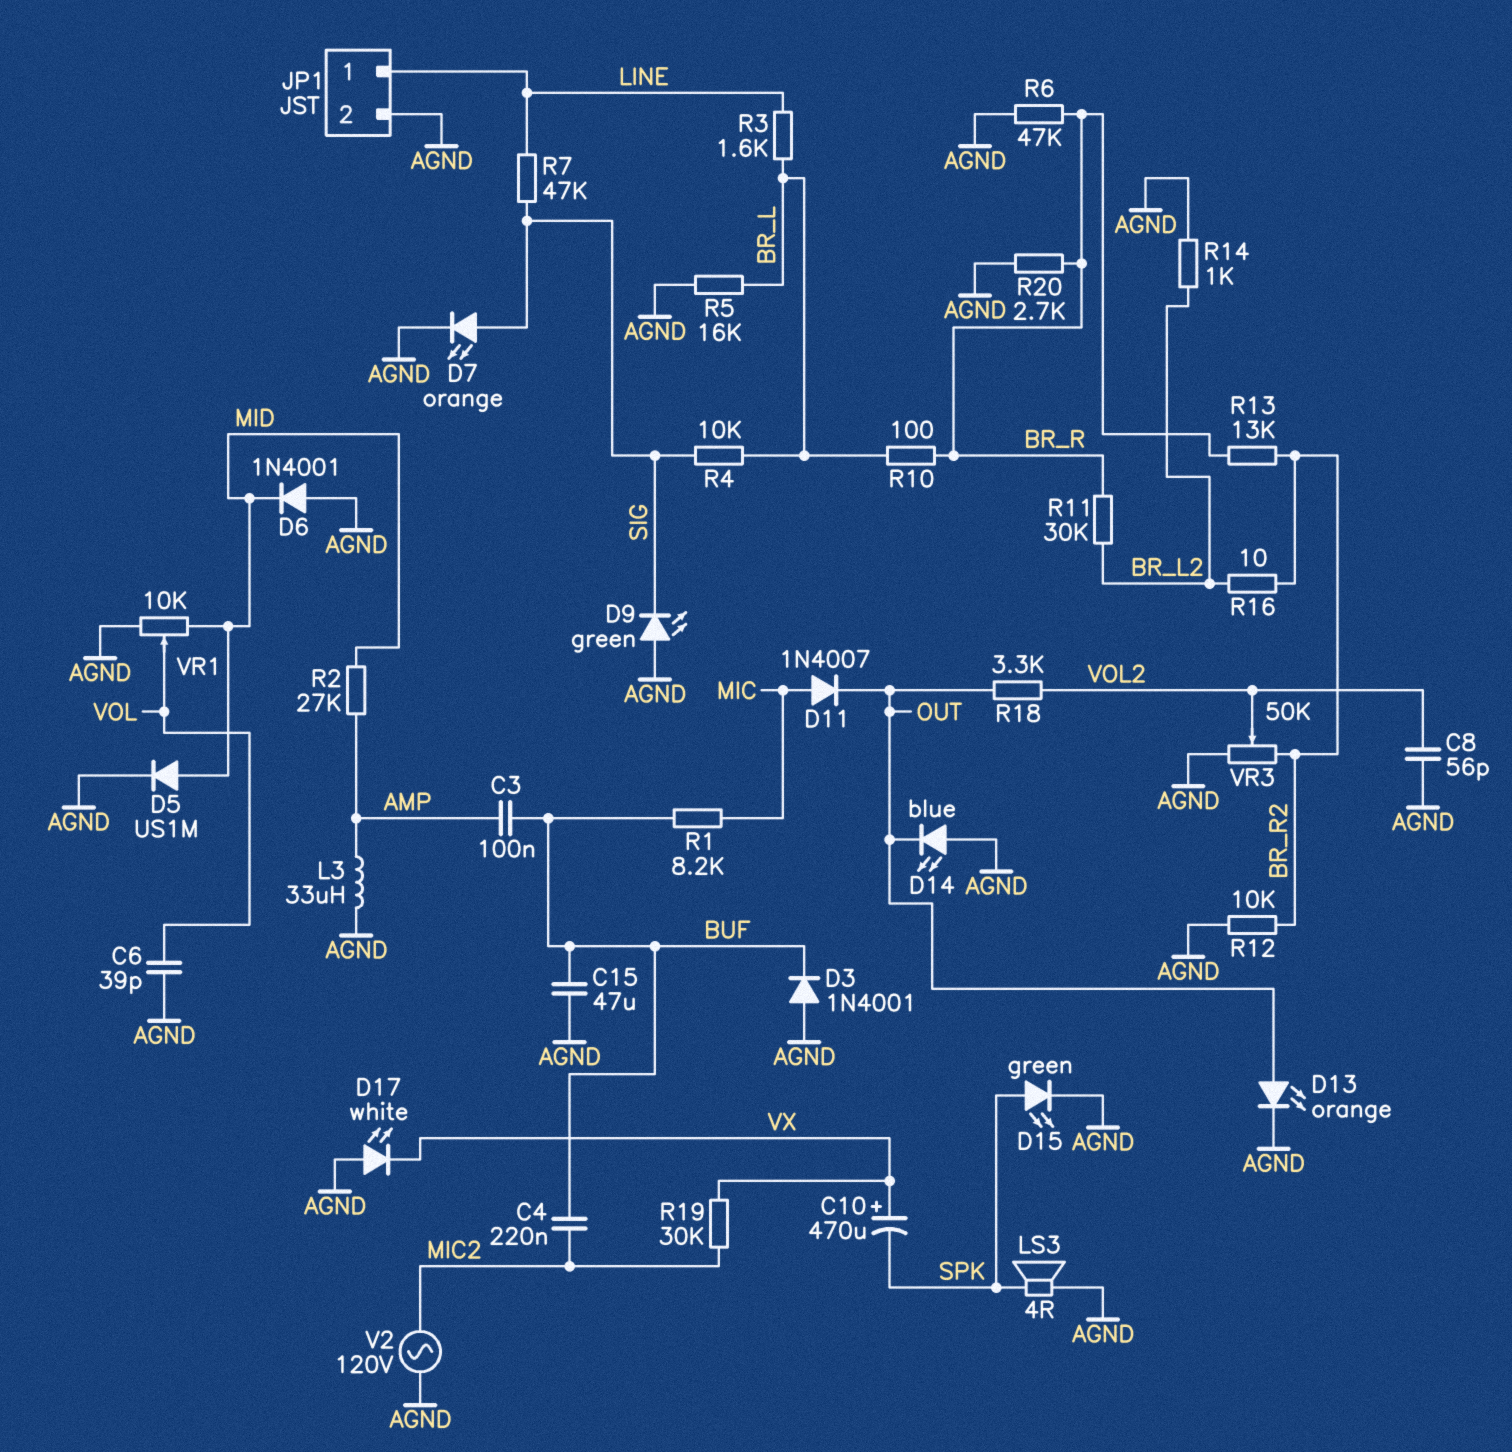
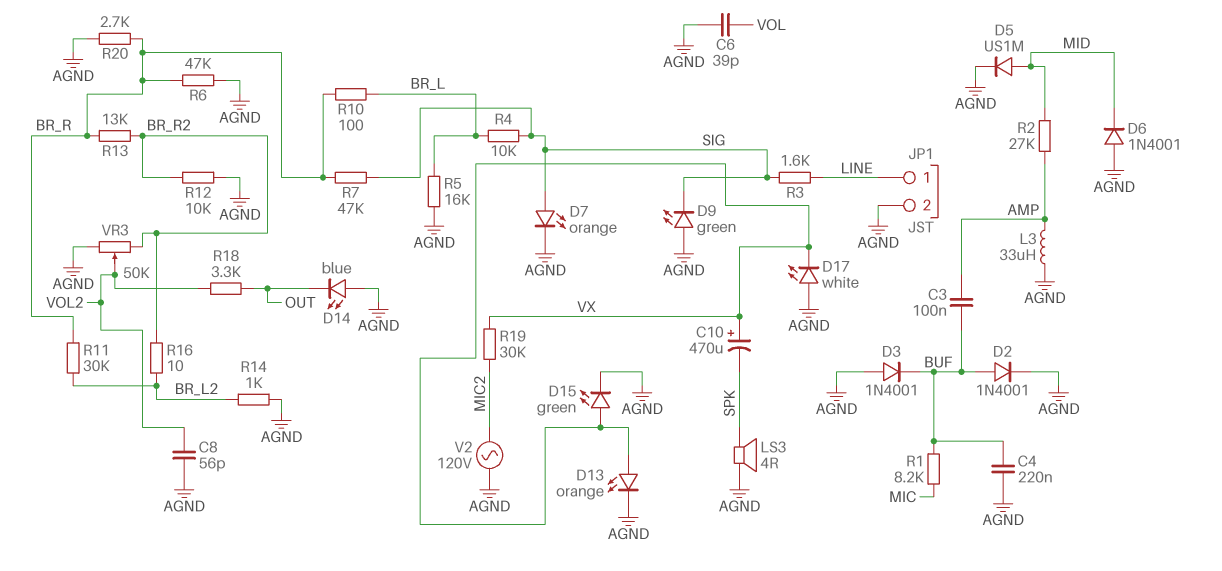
C4: 220nF (BUF, MIC2) -> 220nF (AGND, BUF)
C15: 47uF (AGND, BUF) -> none
D2: none -> diode 1N4001 (A BUF, K AGND)
D11: diode 1N4007 (A MIC, K OUT) -> none
D13: LED orange (A OUT, K AGND) -> LED orange (A VX, K AGND)
D15: LED green (A SPK, K AGND) -> LED green (A VX, K AGND)
R3: 1.6k (BR_L, LINE) -> 1.6k (LINE, SIG)
R7: 47k (LINE, SIG) -> 47k (BR_R, SIG)
VR1: 10k (AGND, MID, wiper VOL) -> none

